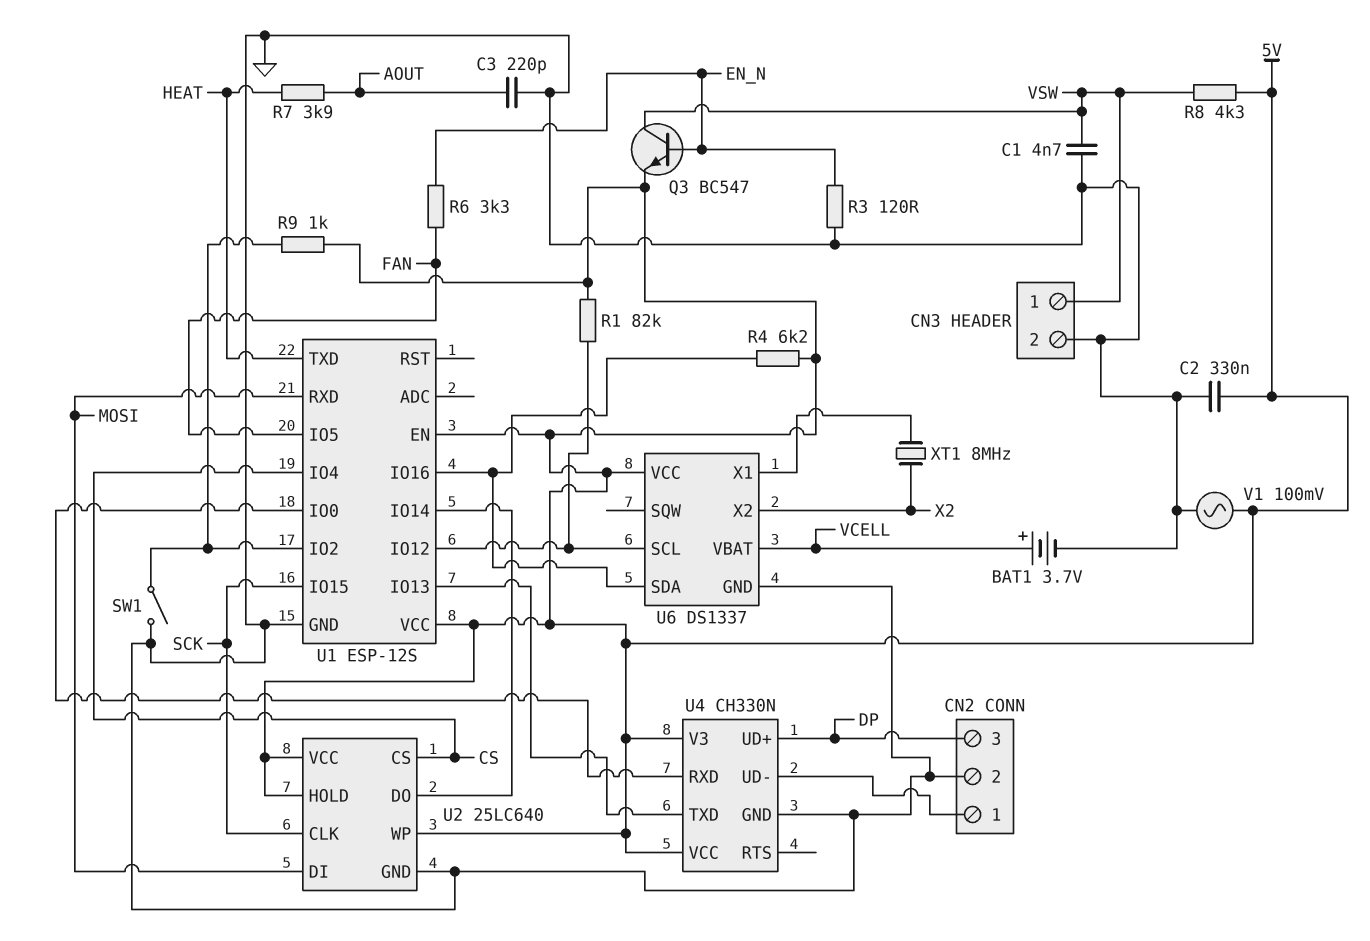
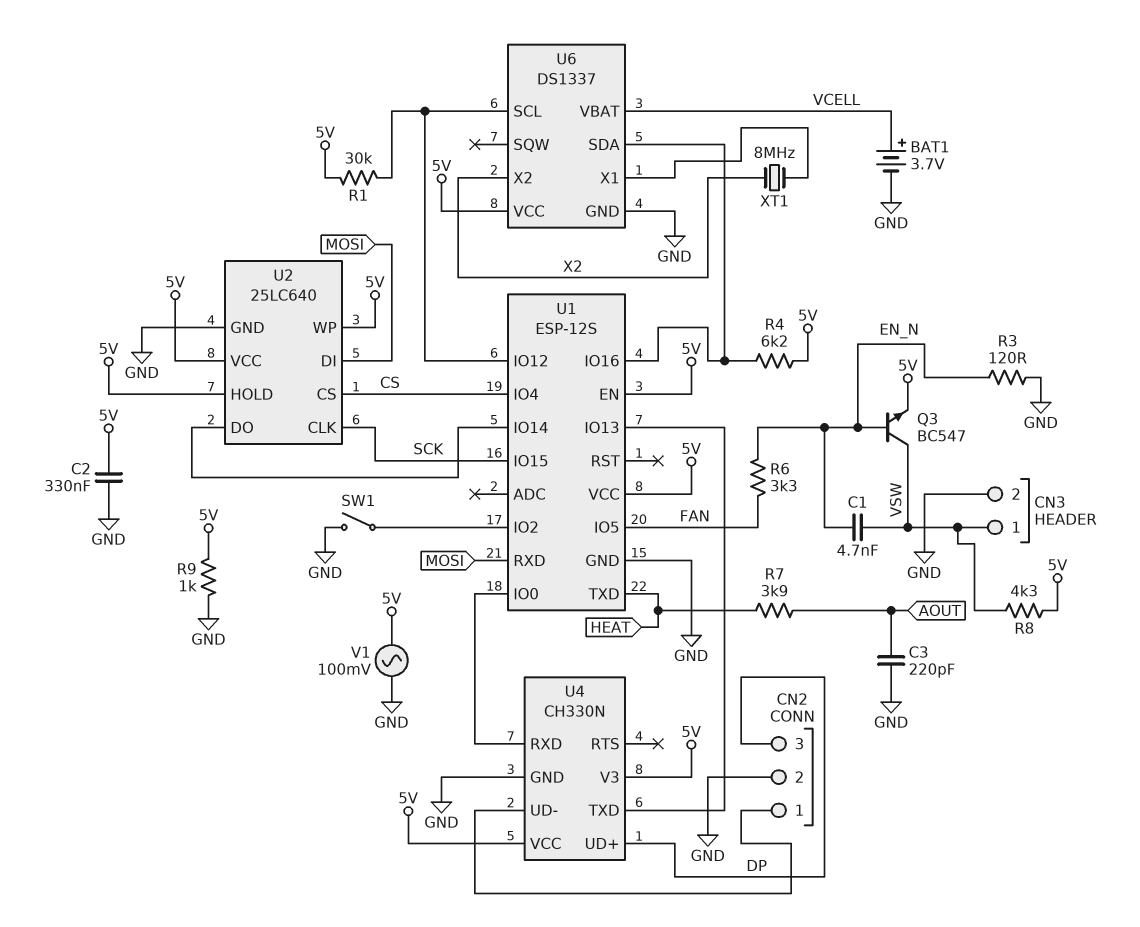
C1: 4.7nF (GND, VSW) -> 4.7nF (EN_N, VSW)
R1: 82k (5V, U1/IO12) -> 30k (5V, U1/IO12)
R9: 1k (5V, U1/IO2) -> 1k (5V, GND)

